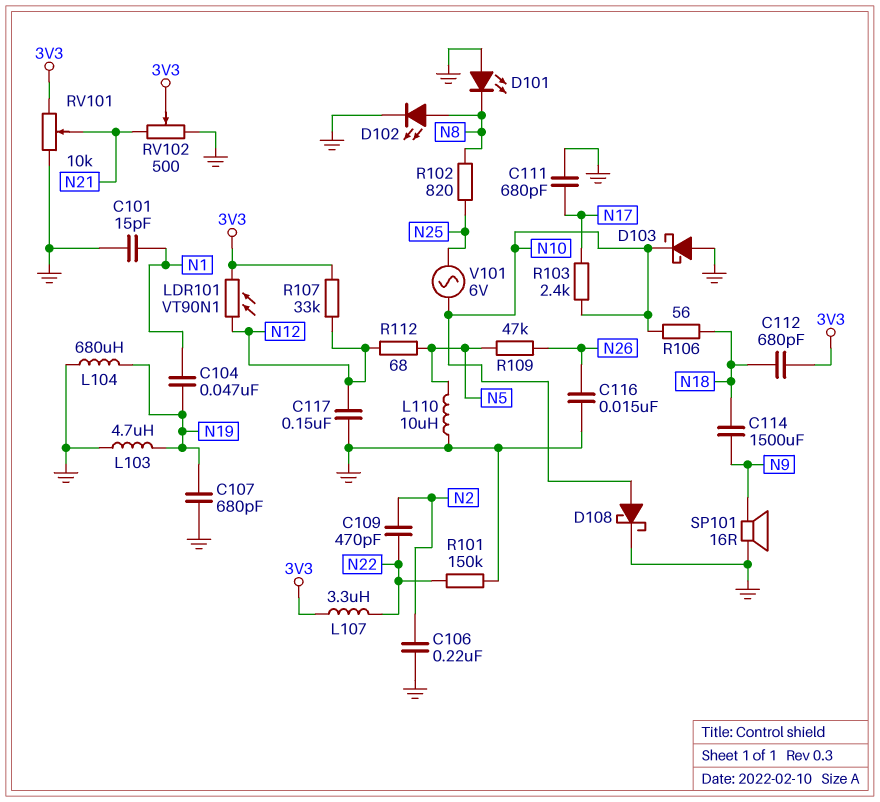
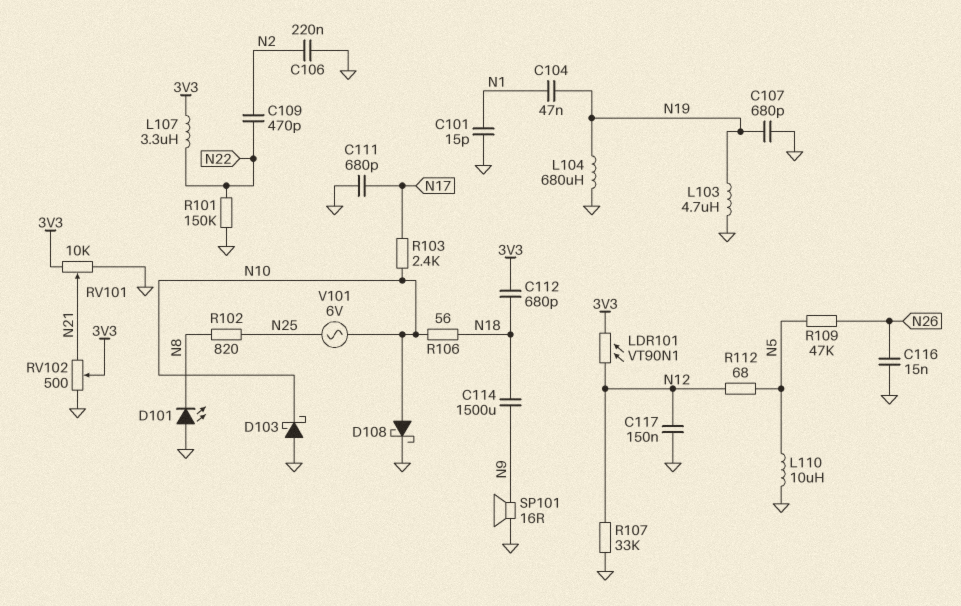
D102: LED (A N8, K GND) -> none
R107: 33k (3V3, N12) -> 33k (GND, N12)

